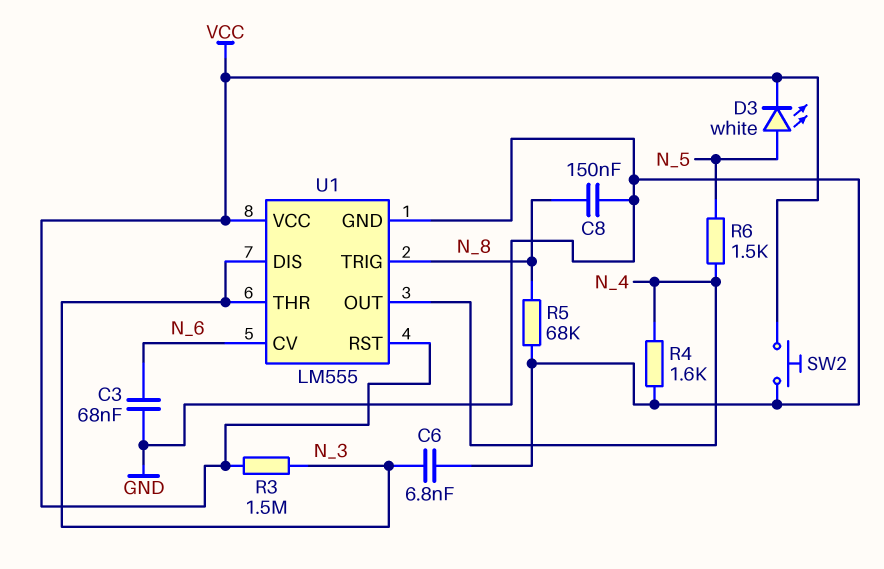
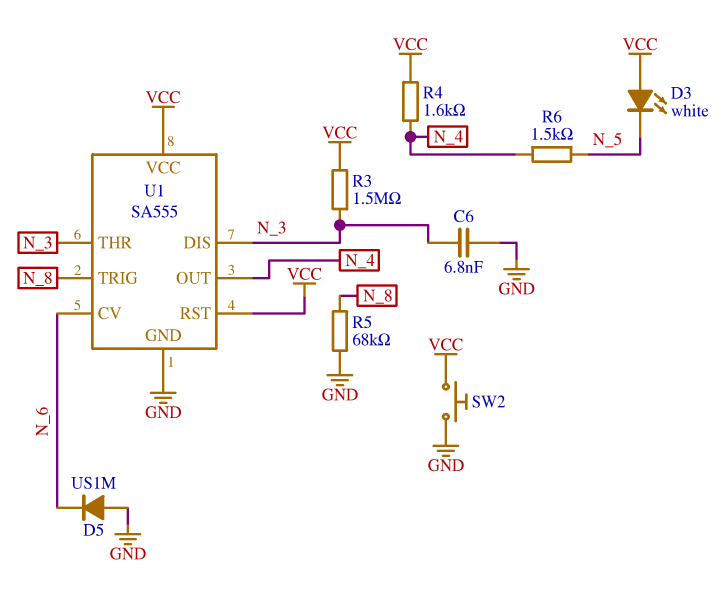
C3: 68nF (GND, N_6) -> none
C8: 150nF (GND, N_8) -> none
D3: LED white (A N_5, K VCC) -> LED white (A VCC, K N_5)
D5: none -> diode US1M (A GND, K N_6)
R4: 1.6k (GND, N_4) -> 1.6k (N_4, VCC)
U1: LM555 -> SA555

